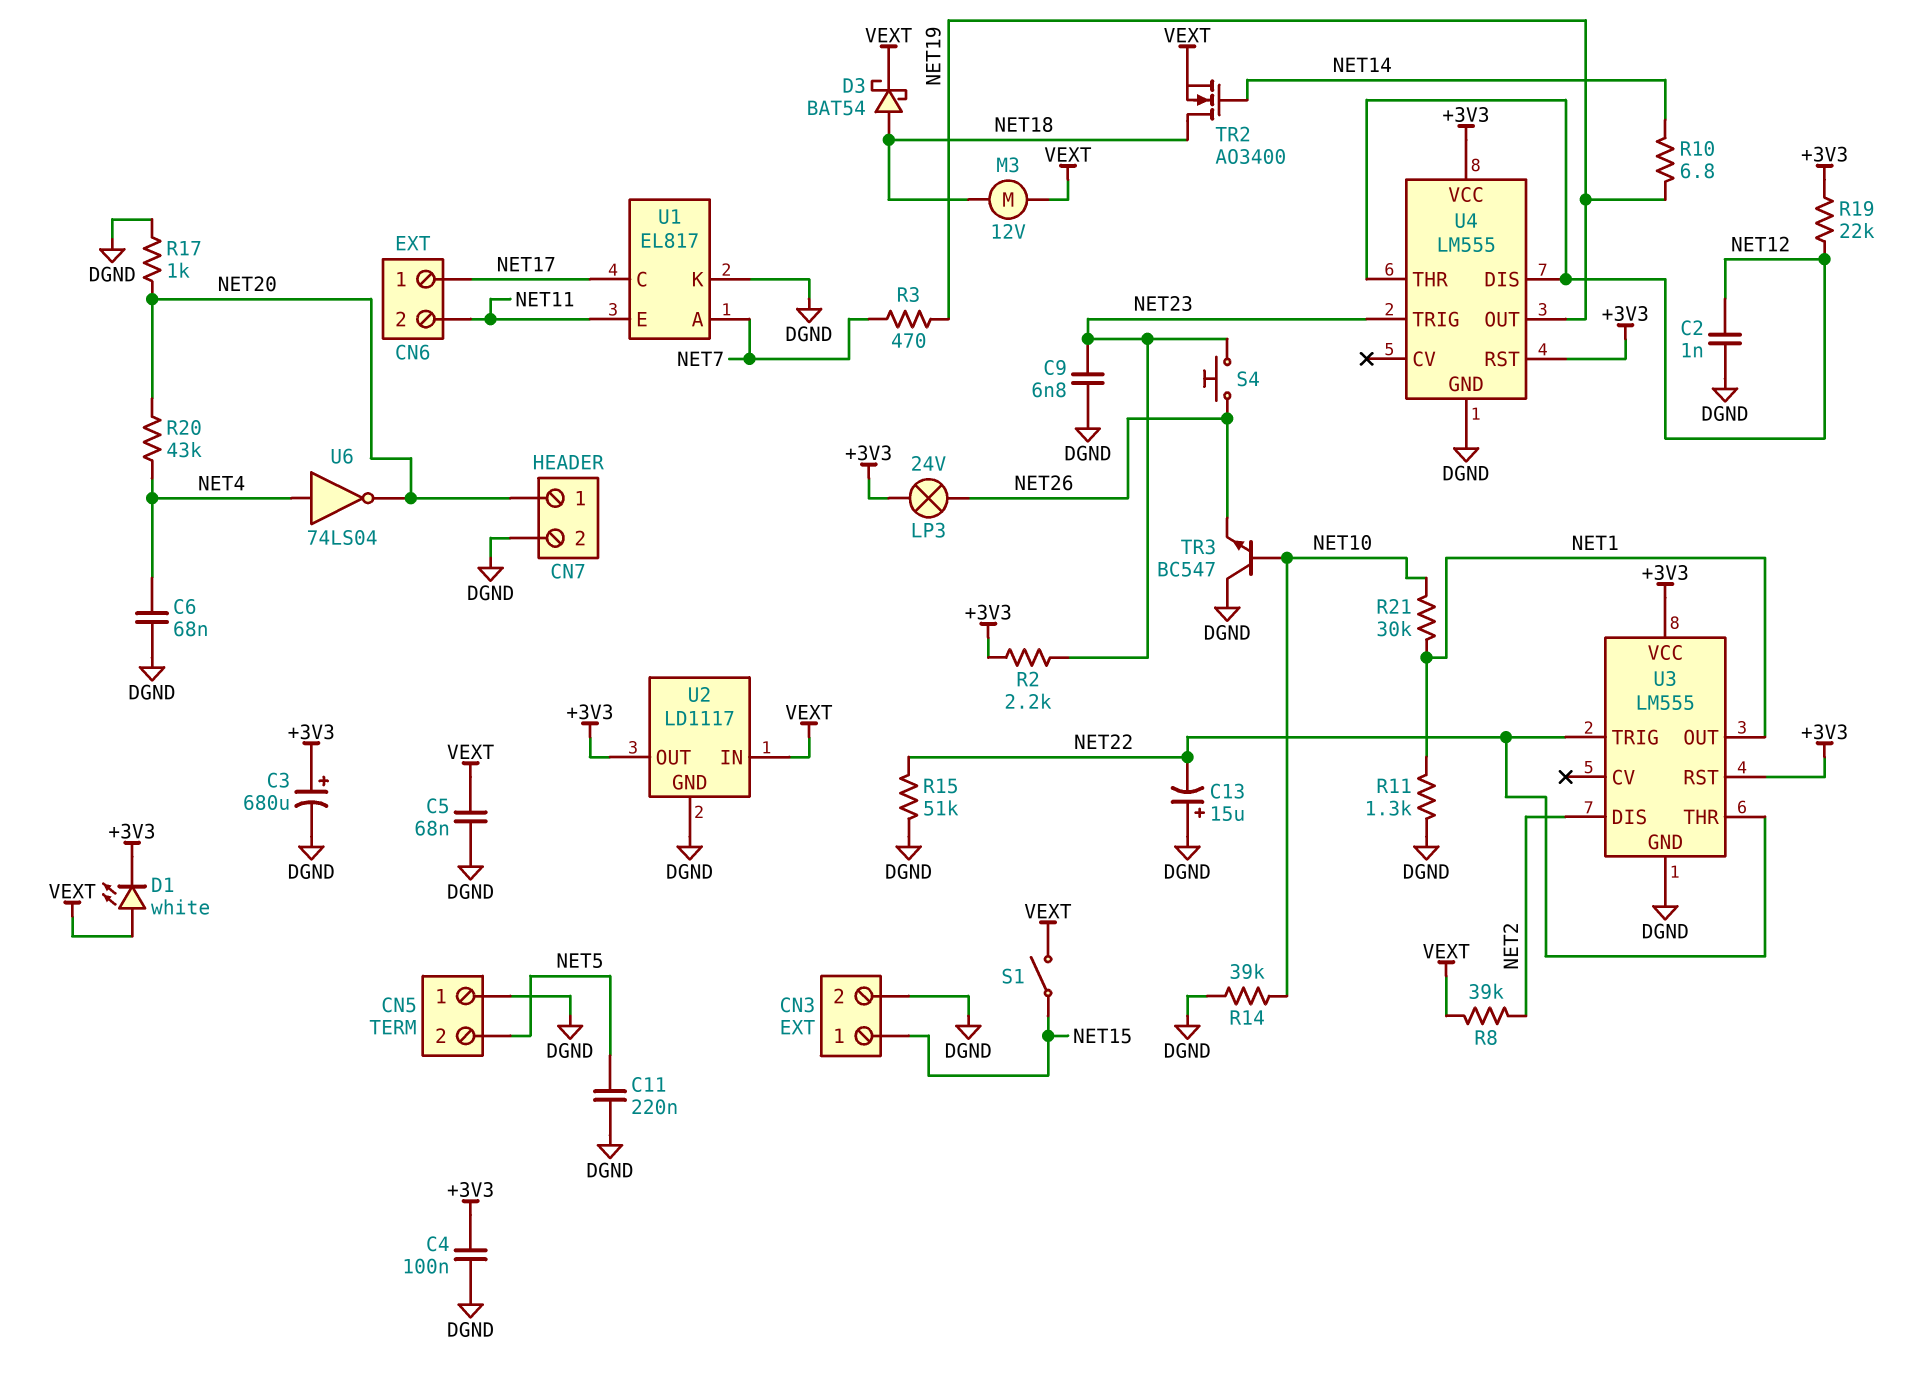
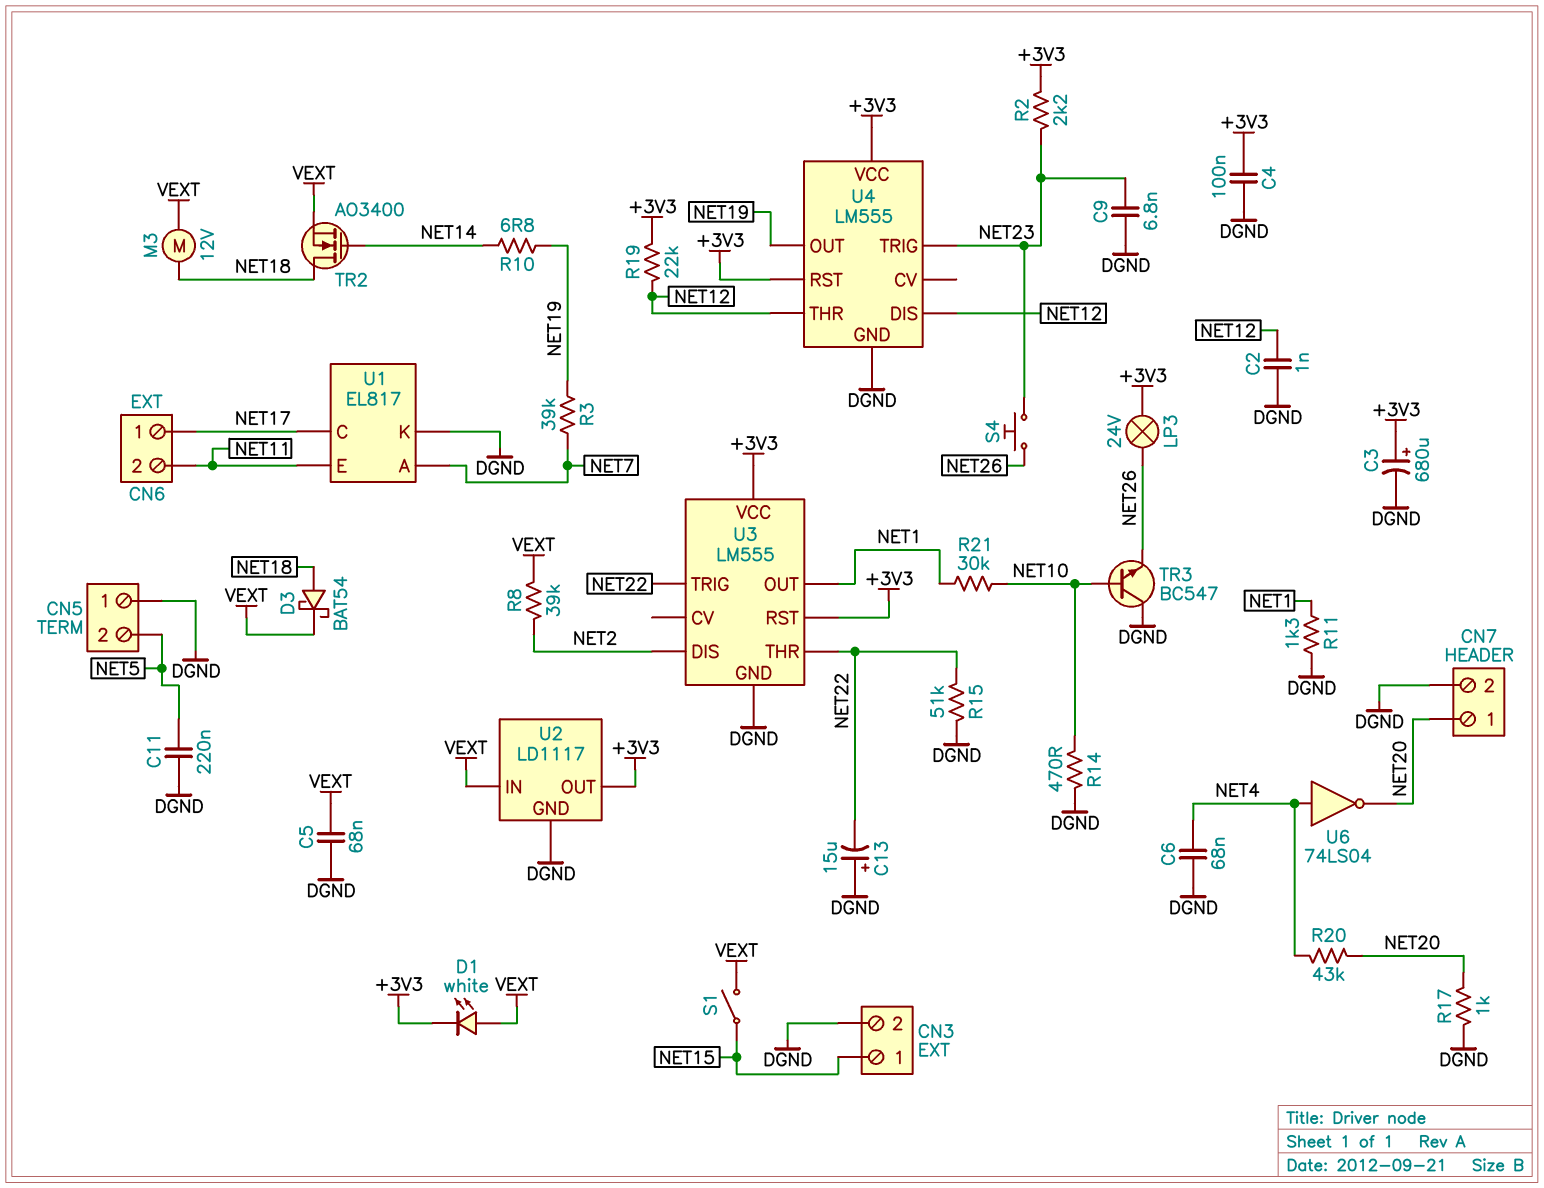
R3: 470 (NET7, NET19) -> 39k (NET7, NET19)
R14: 39k (DGND, NET10) -> 470 (DGND, NET10)

